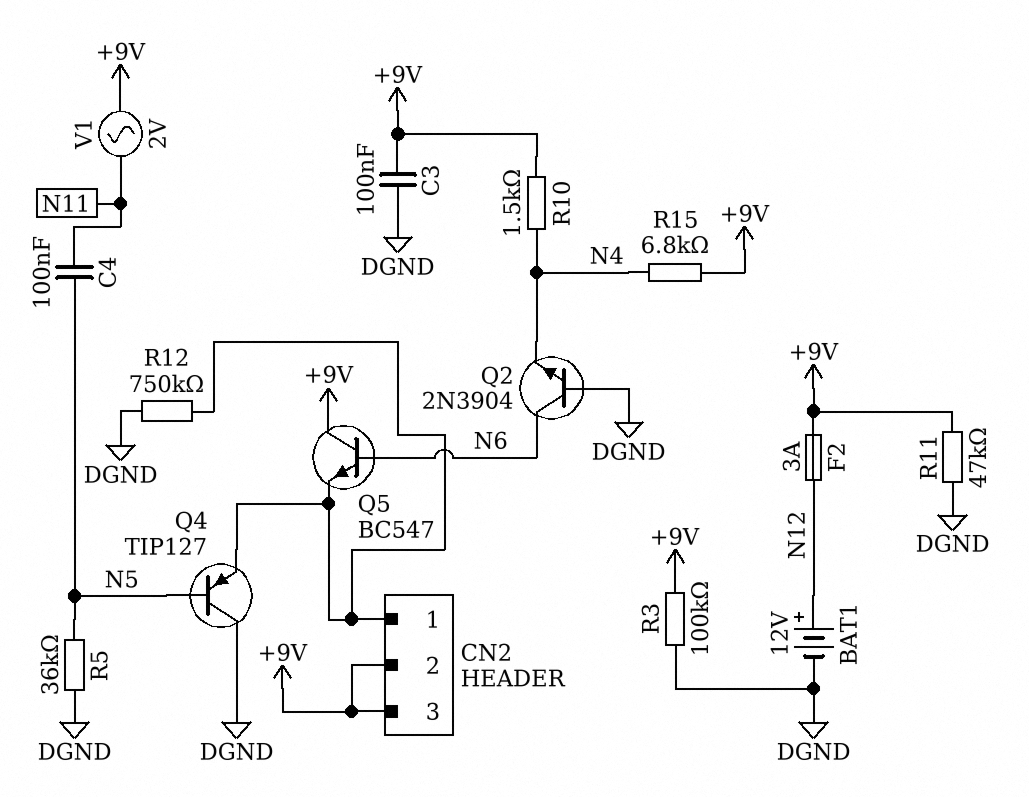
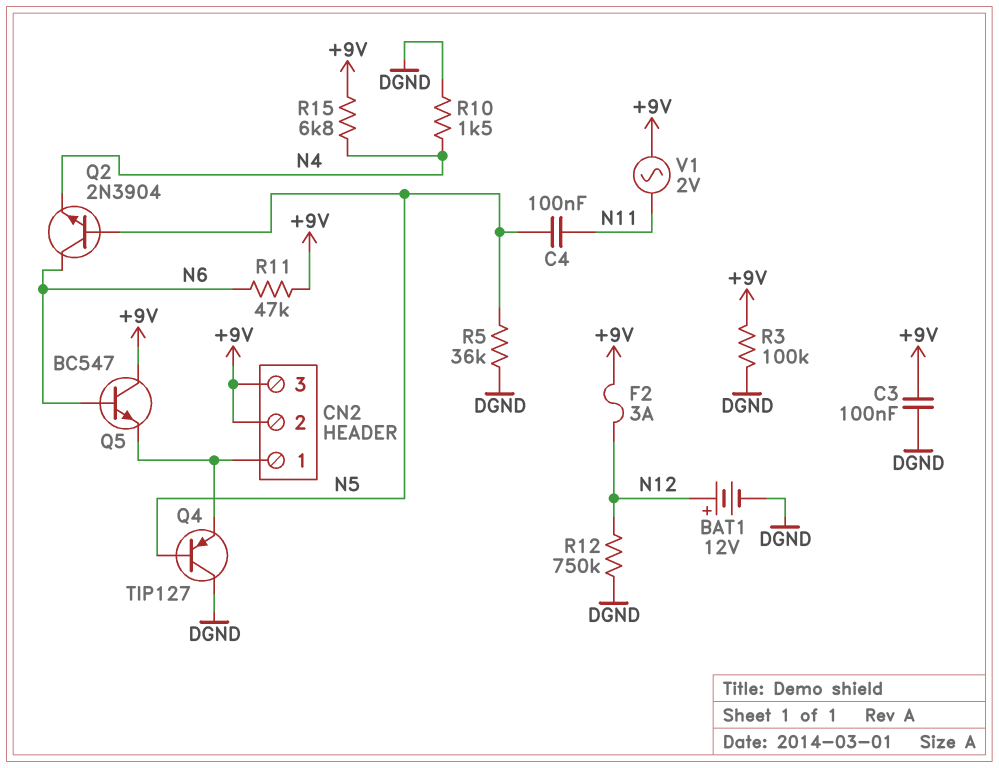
Q2: NPN 2N3904 (B DGND, C N6, E N4) -> NPN 2N3904 (B N5, C N6, E N4)
R10: 1.5k (+9V, N4) -> 1.5k (DGND, N4)
R11: 47k (+9V, DGND) -> 47k (+9V, N6)
R12: 750k (CN2/1, DGND) -> 750k (DGND, N12)

